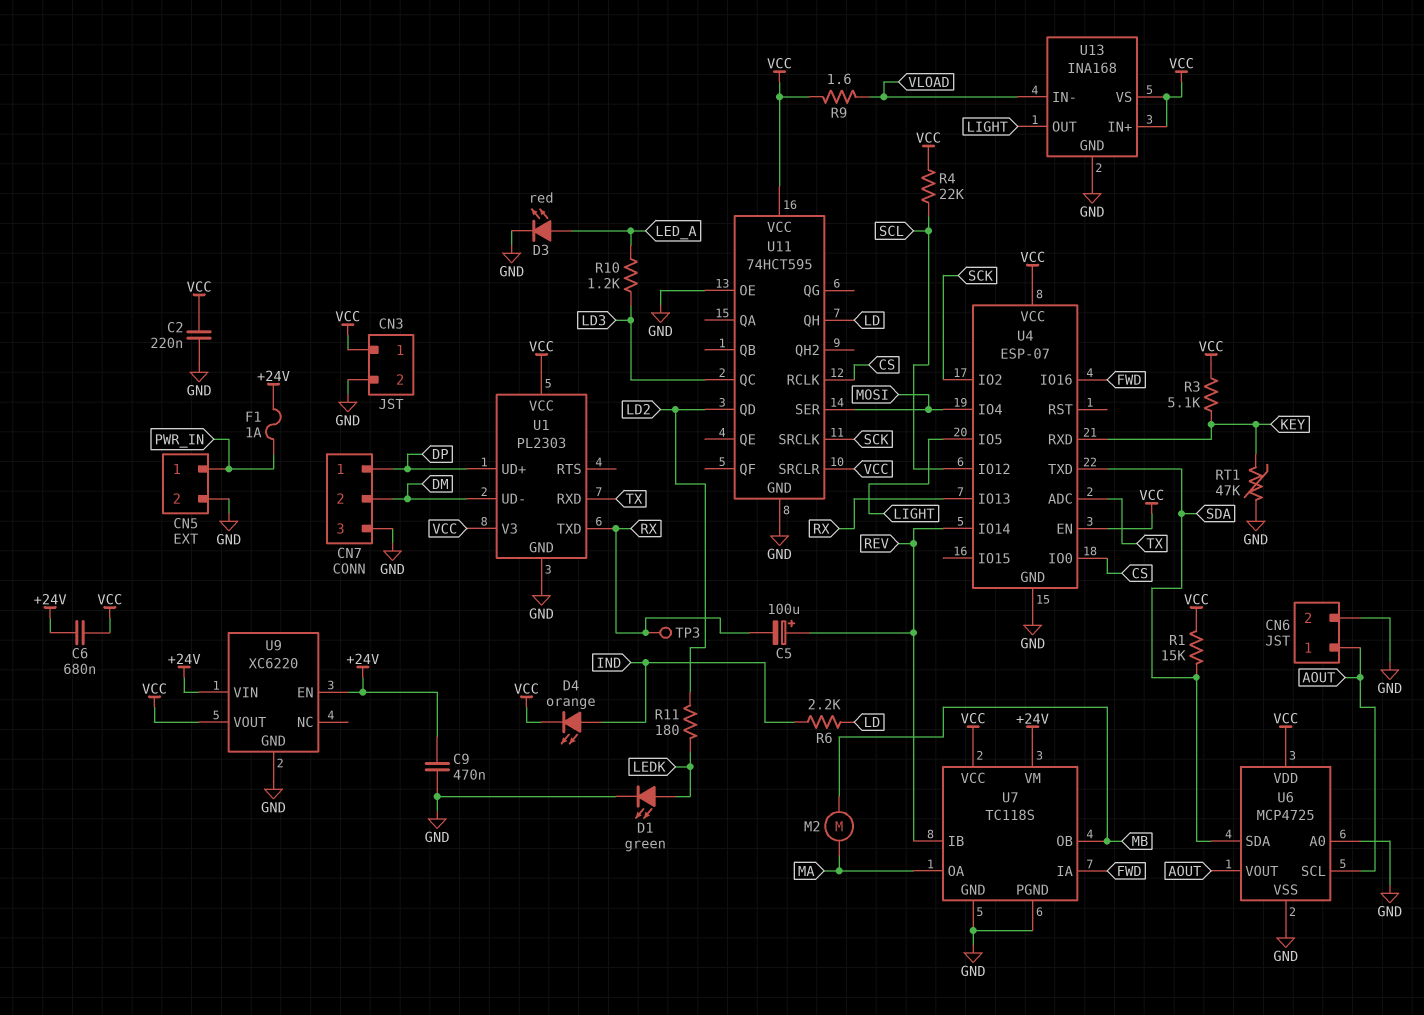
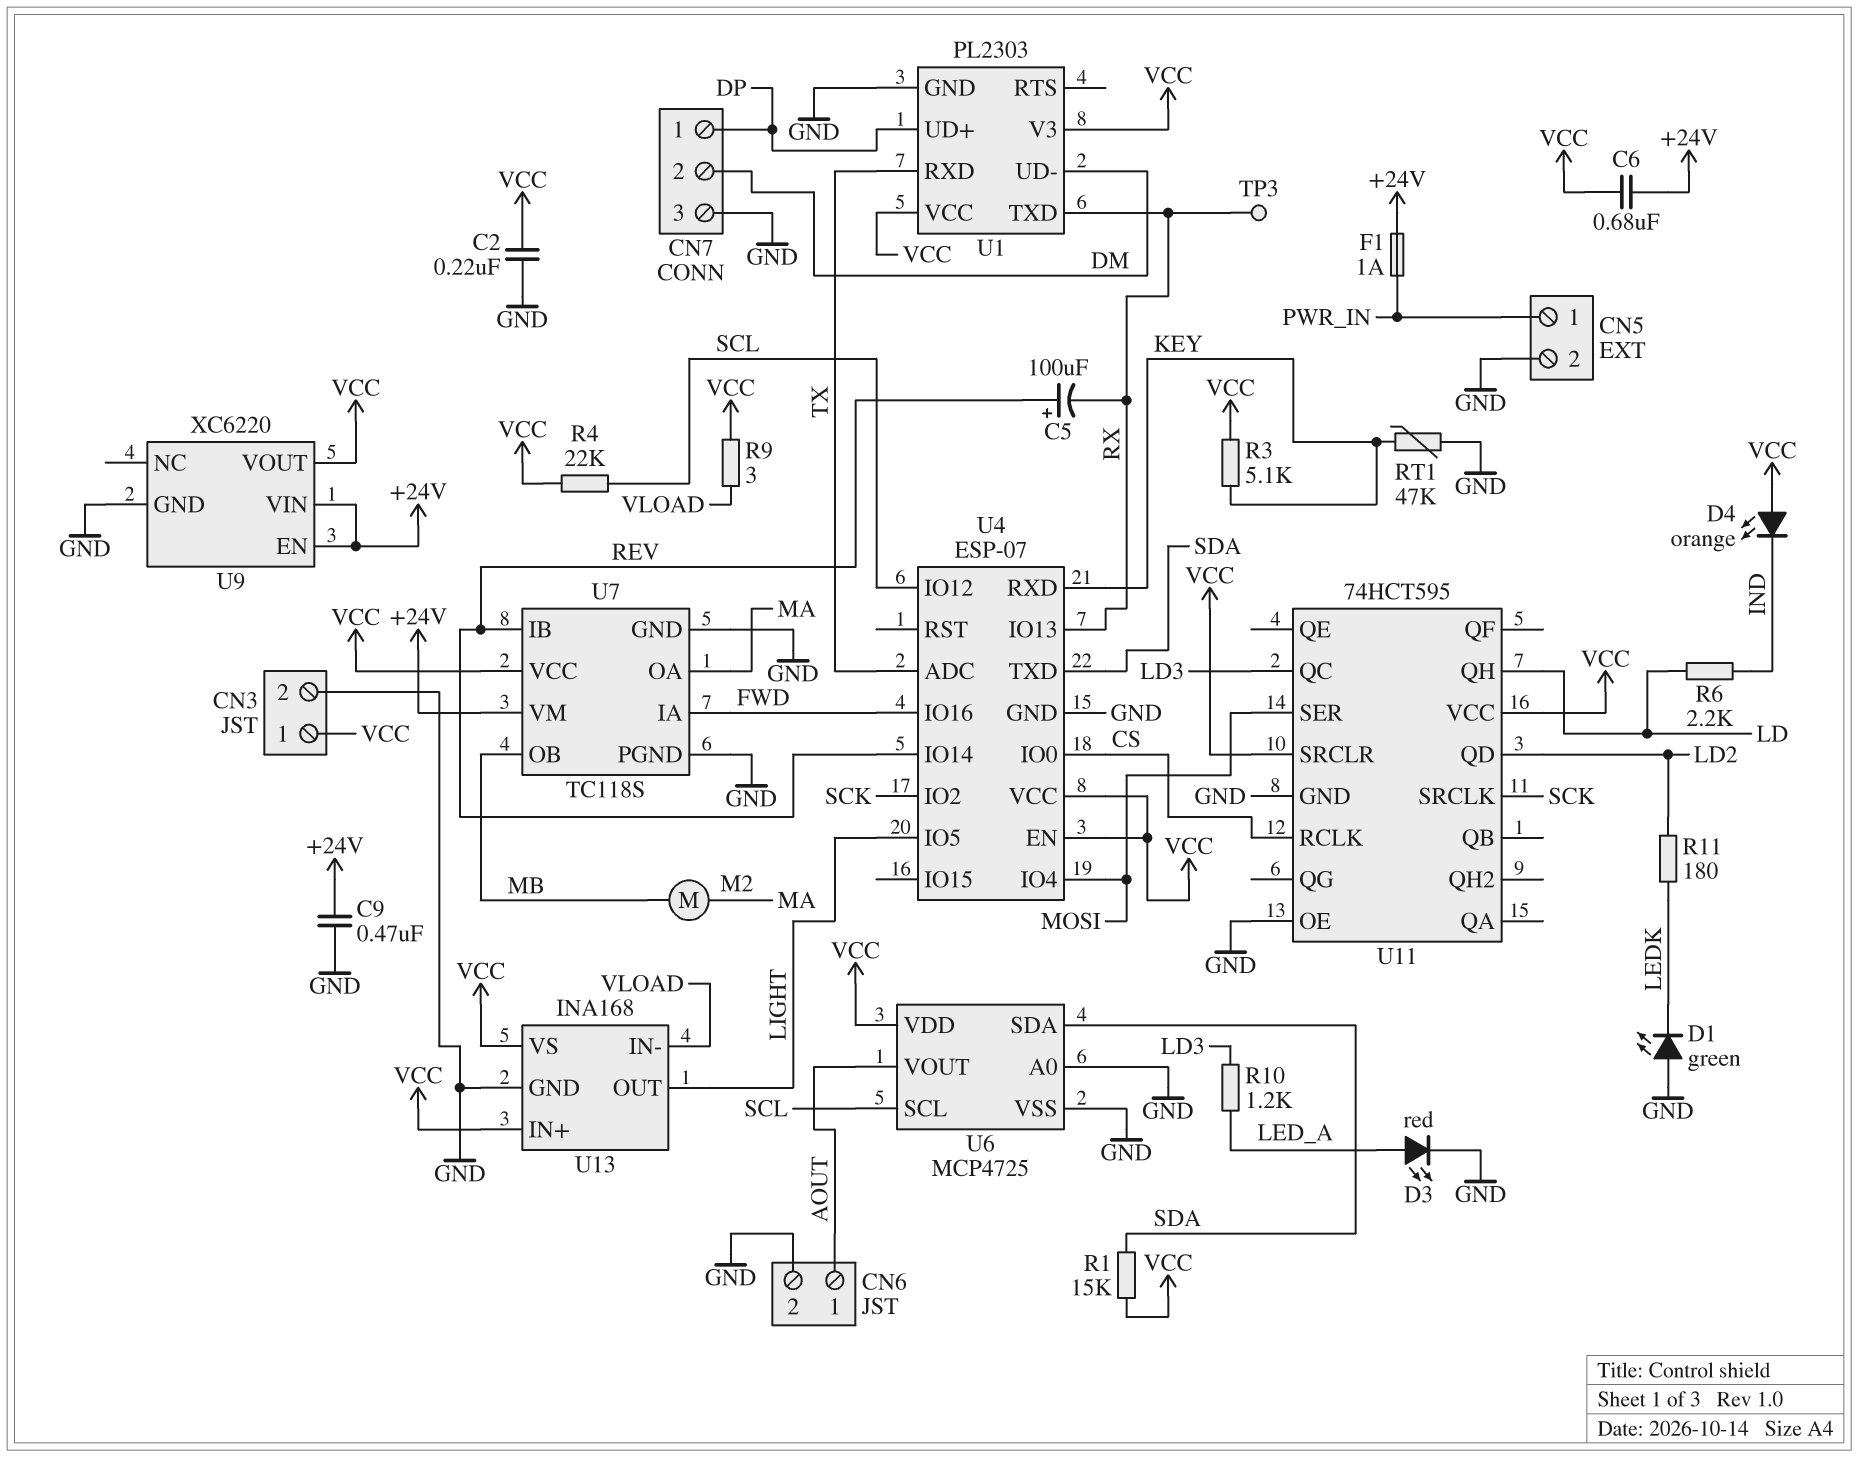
D1: LED green (A LEDK, K GND) -> LED green (A GND, K LEDK)
D4: LED orange (A IND, K VCC) -> LED orange (A VCC, K IND)
R9: 1.6 (VCC, VLOAD) -> 3 (VCC, VLOAD)
U6 pin SCL: AOUT -> SCL

